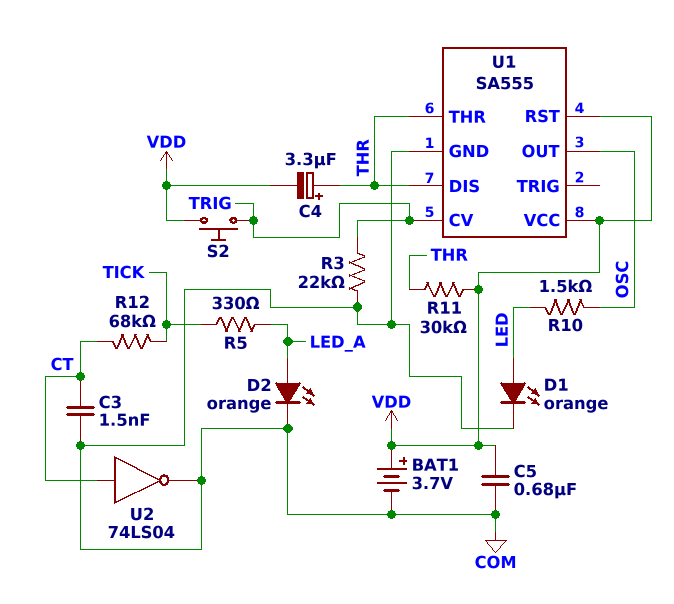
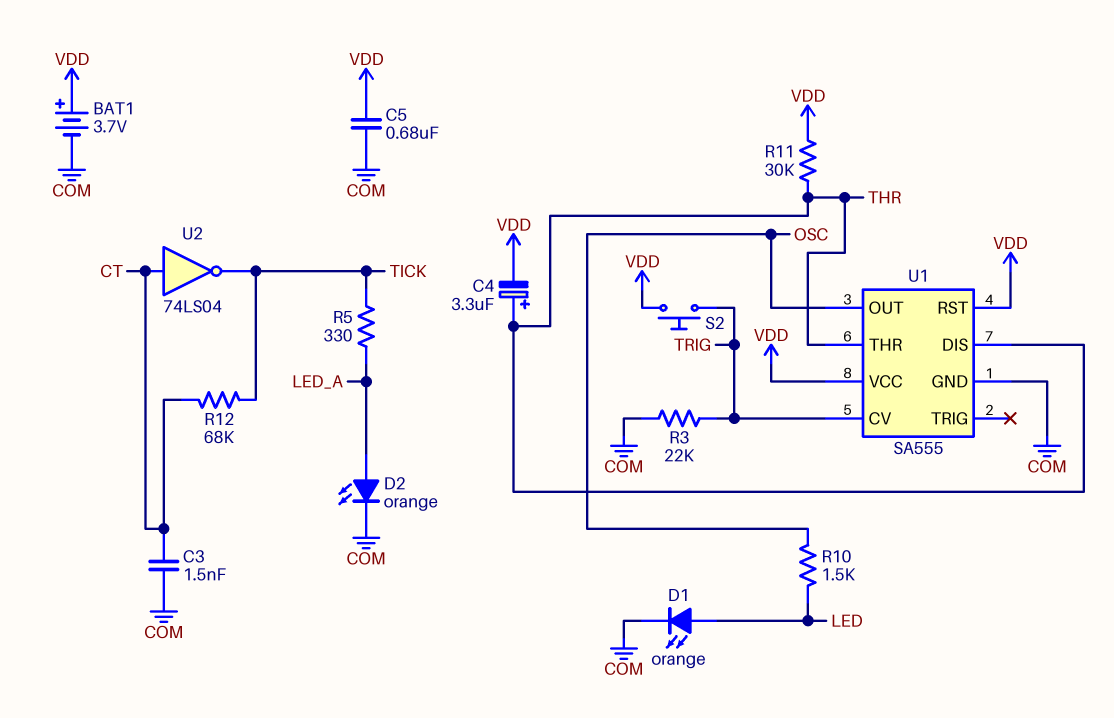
U2: NOT 74LS04 (in CT, out COM) -> NOT 74LS04 (in CT, out TICK)

